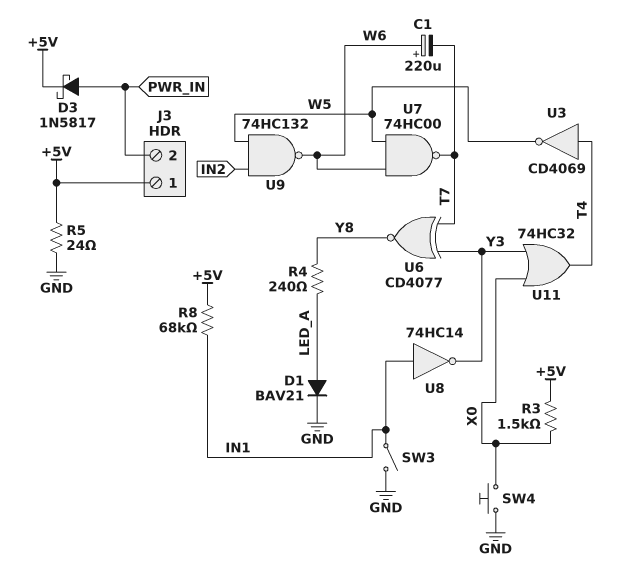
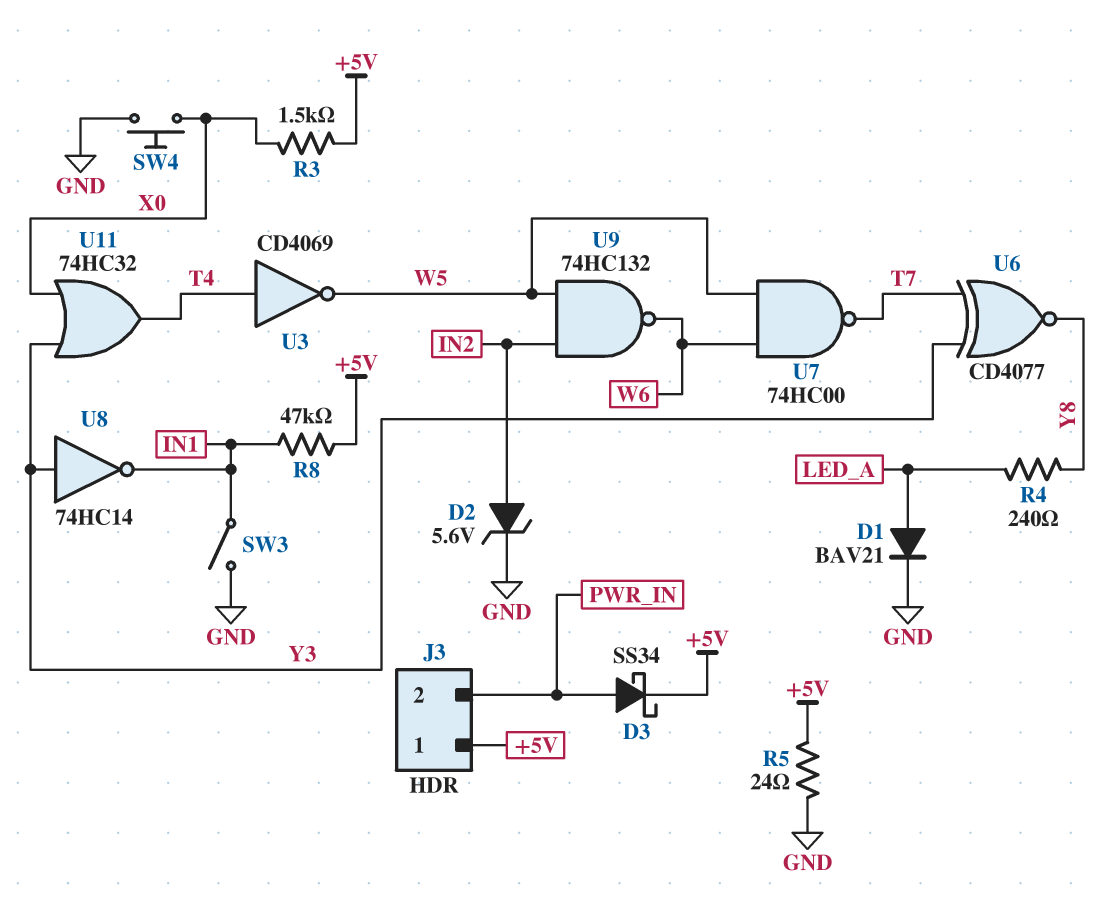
C1: 220uF (plus W6, minus T7) -> none
D2: none -> zener 5.6V (A IN2, K GND)
D3: schottky 1N5817 (A PWR_IN, K +5V) -> schottky SS34 (A PWR_IN, K +5V)
R8: 68k (+5V, IN1) -> 47k (+5V, IN1)
U8: NOT 74HC14 (in IN1, out Y3) -> NOT 74HC14 (in Y3, out IN1)

